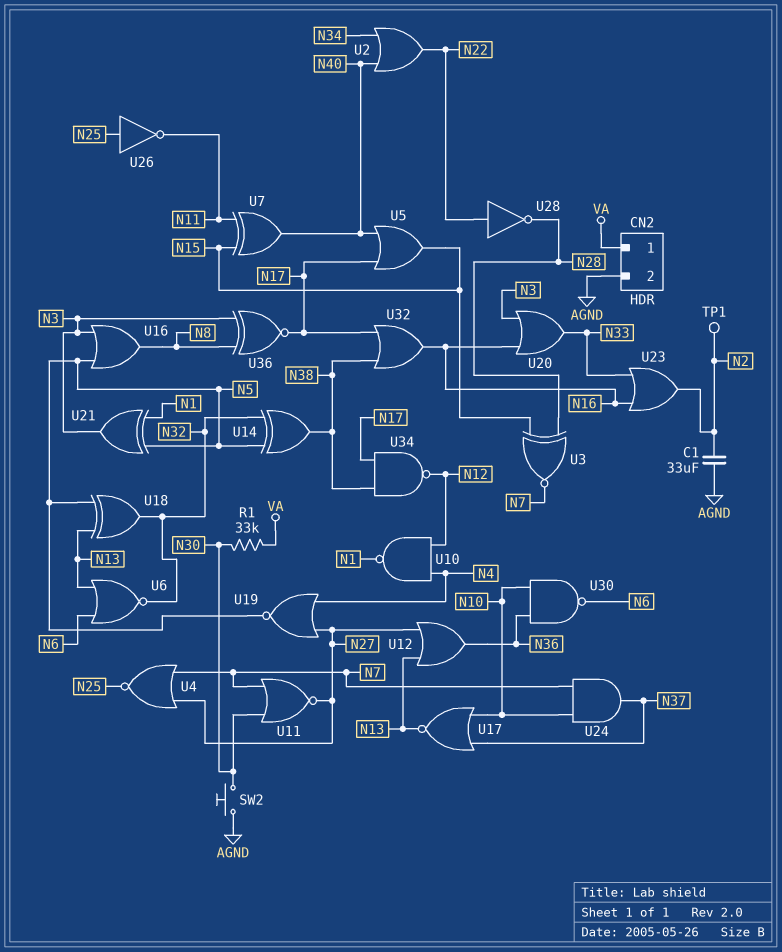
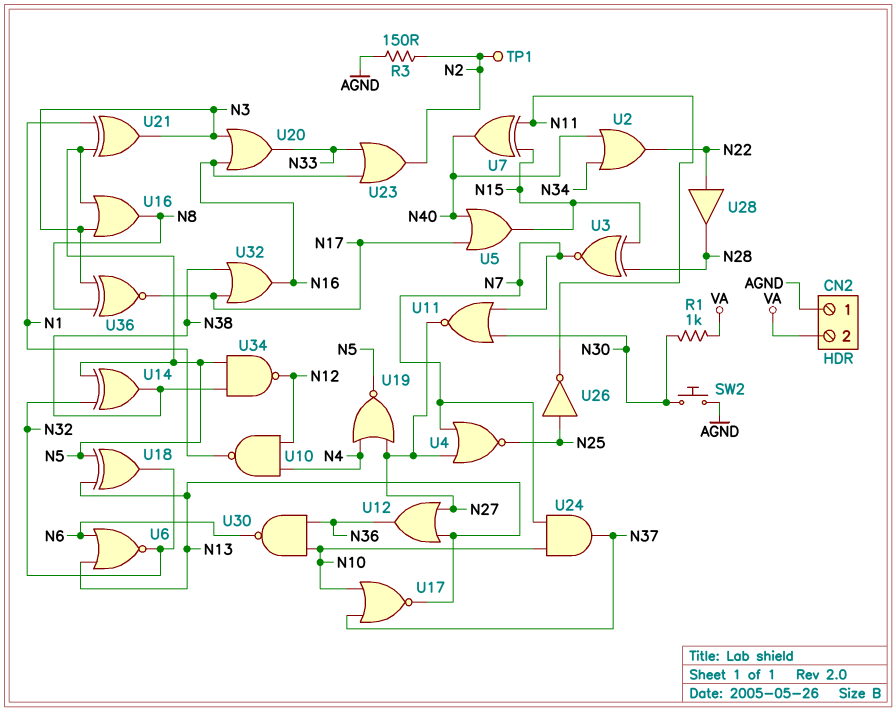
C1: 33uF (AGND, N2) -> none
CN2 pin 1: VA -> AGND
CN2 pin 2: AGND -> VA
R1: 33k (N30, VA) -> 1k (N30, VA)
R3: none -> 150 (AGND, N2)
U28: NOT (in N22, out N28) -> buffer (in N22, out N28)
U34: NAND (in N17, in N38, out N12) -> NAND (in N5, in N38, out N12)

